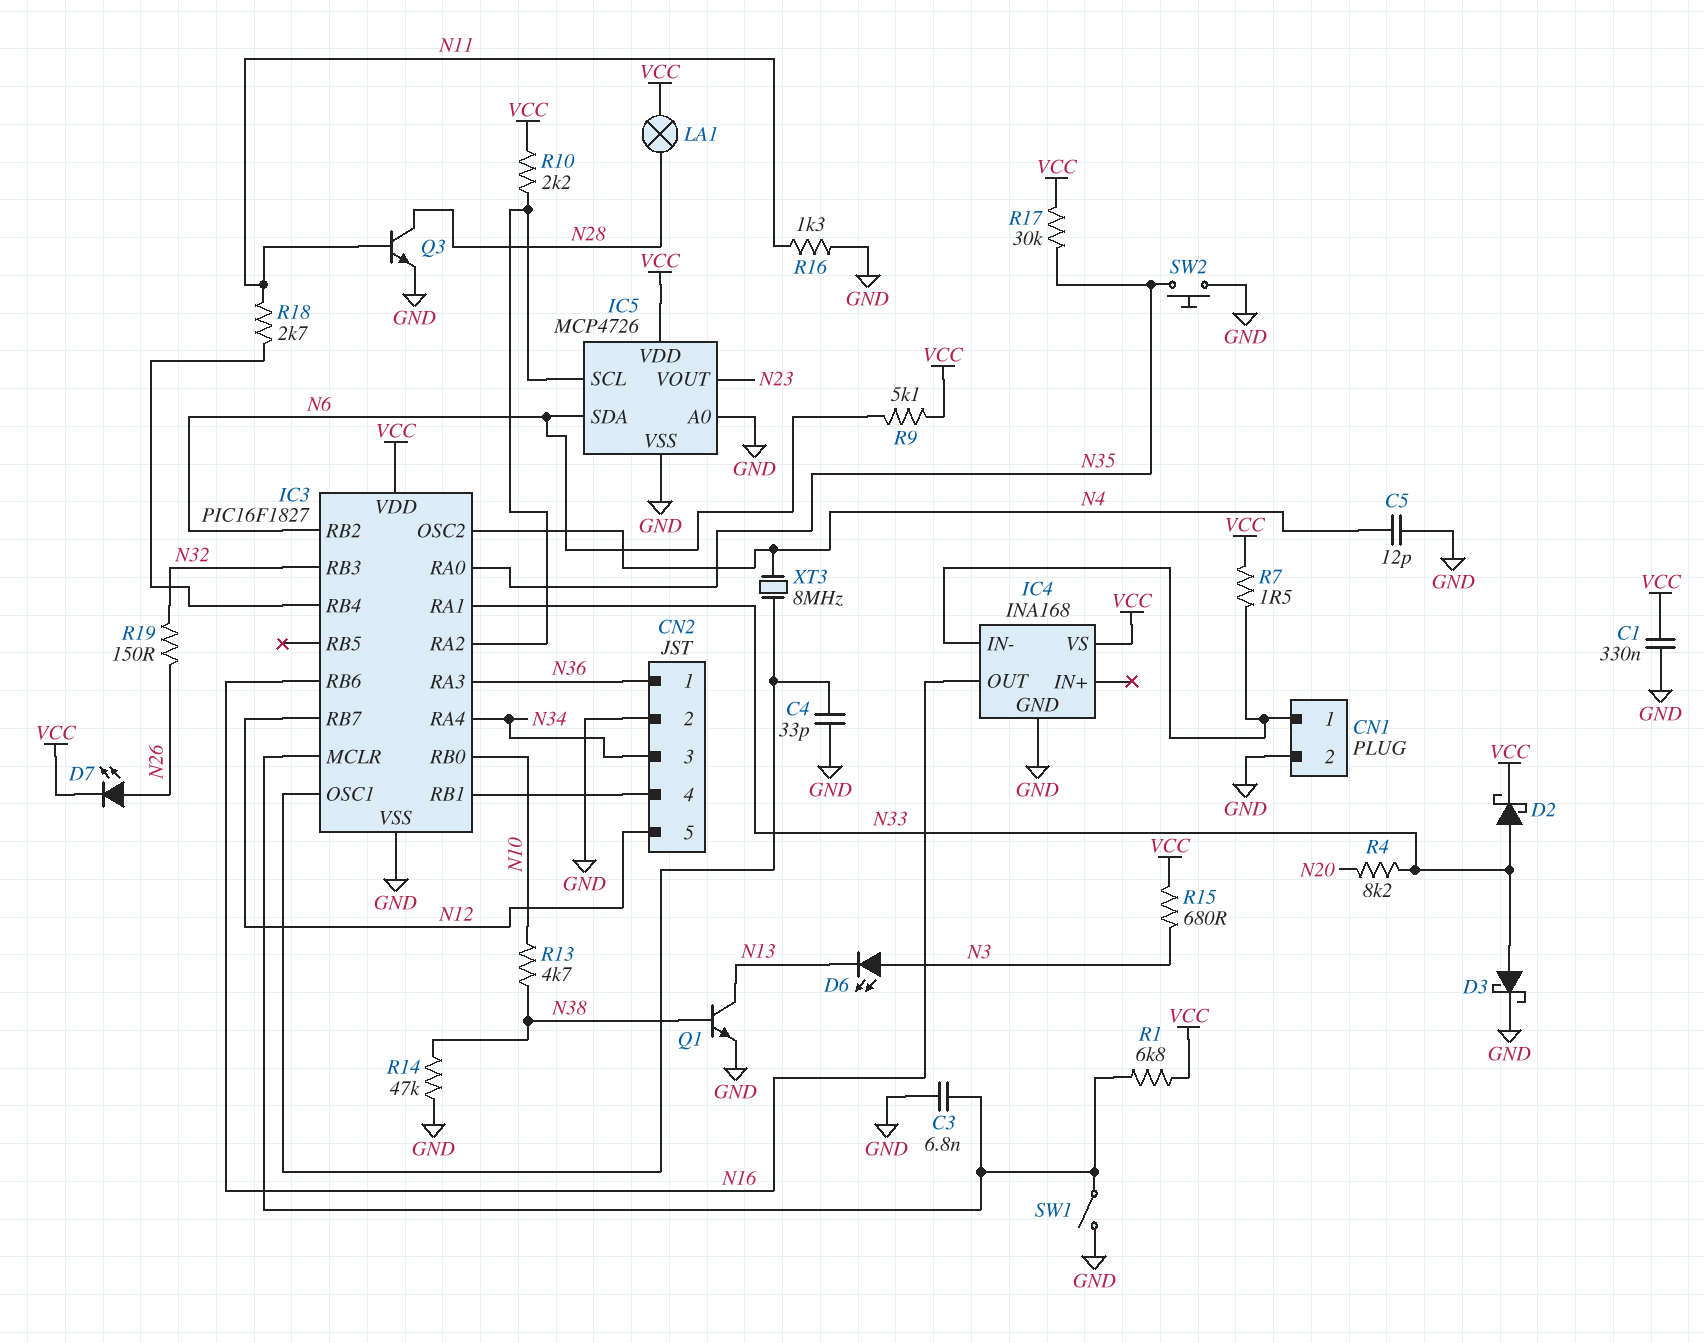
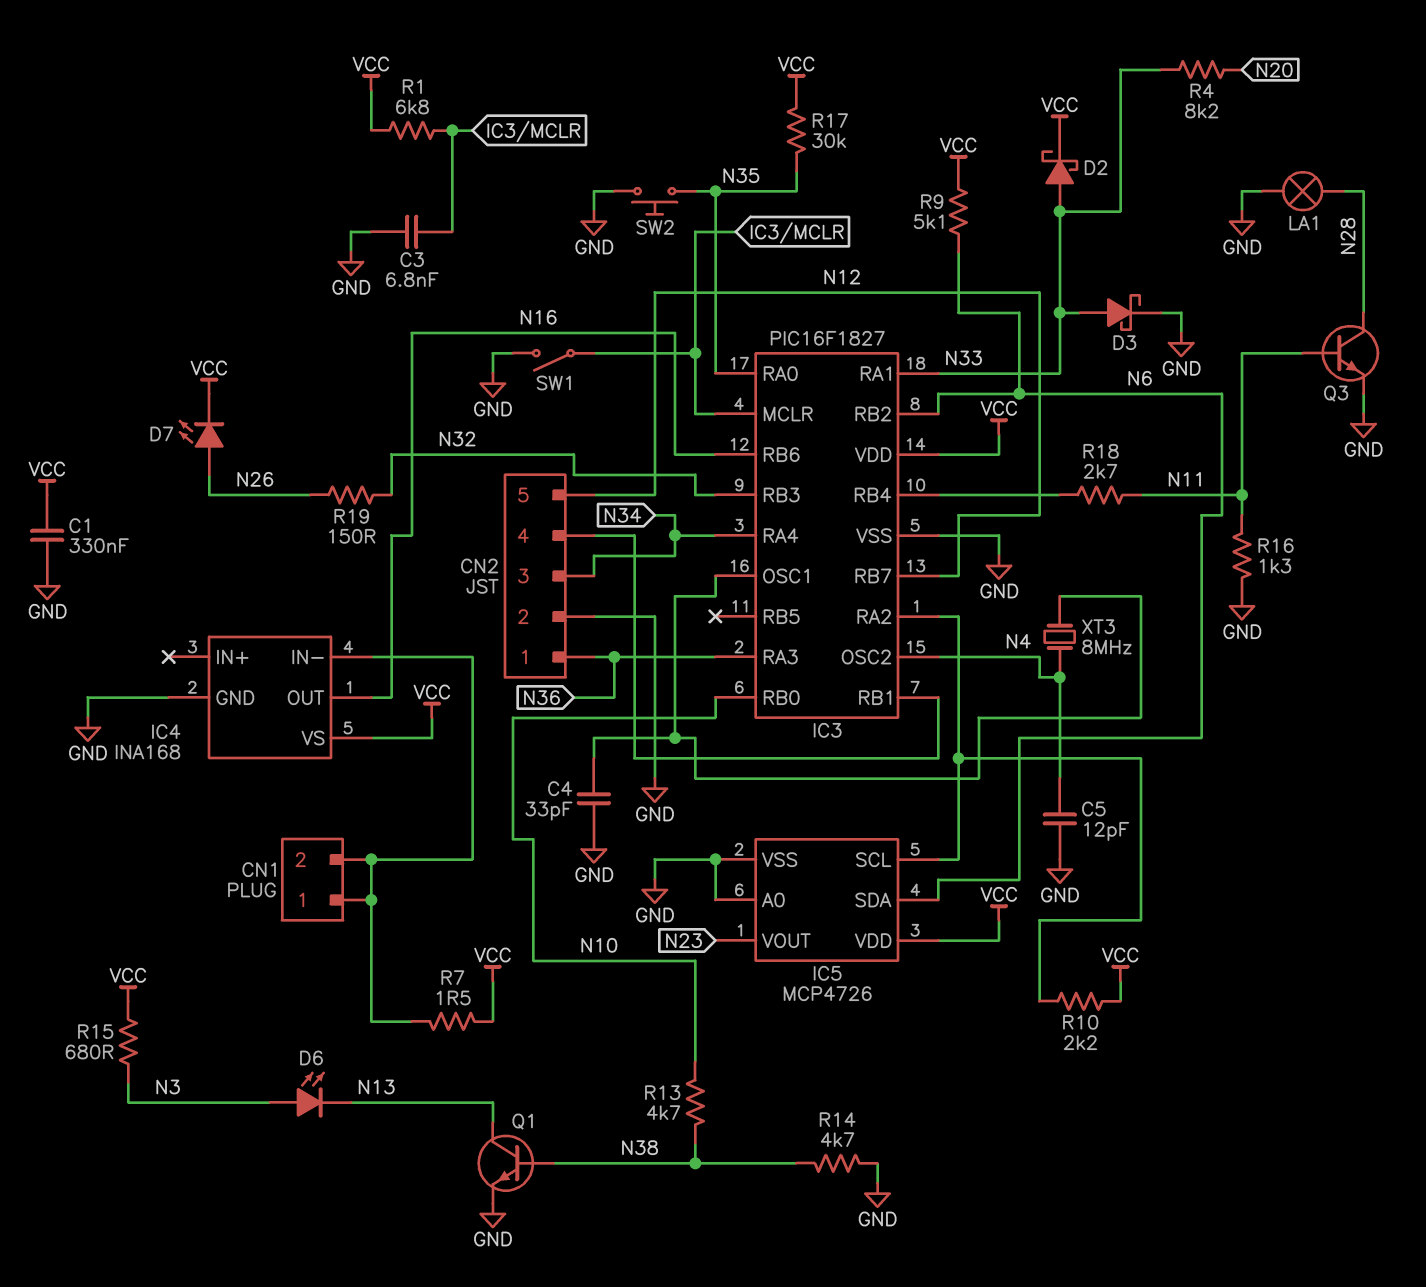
CN1 pin 2: GND -> CN1/1
LA1: lamp (N28, VCC) -> lamp (GND, N28)
R14: 47k (GND, N38) -> 4.7k (GND, N38)

